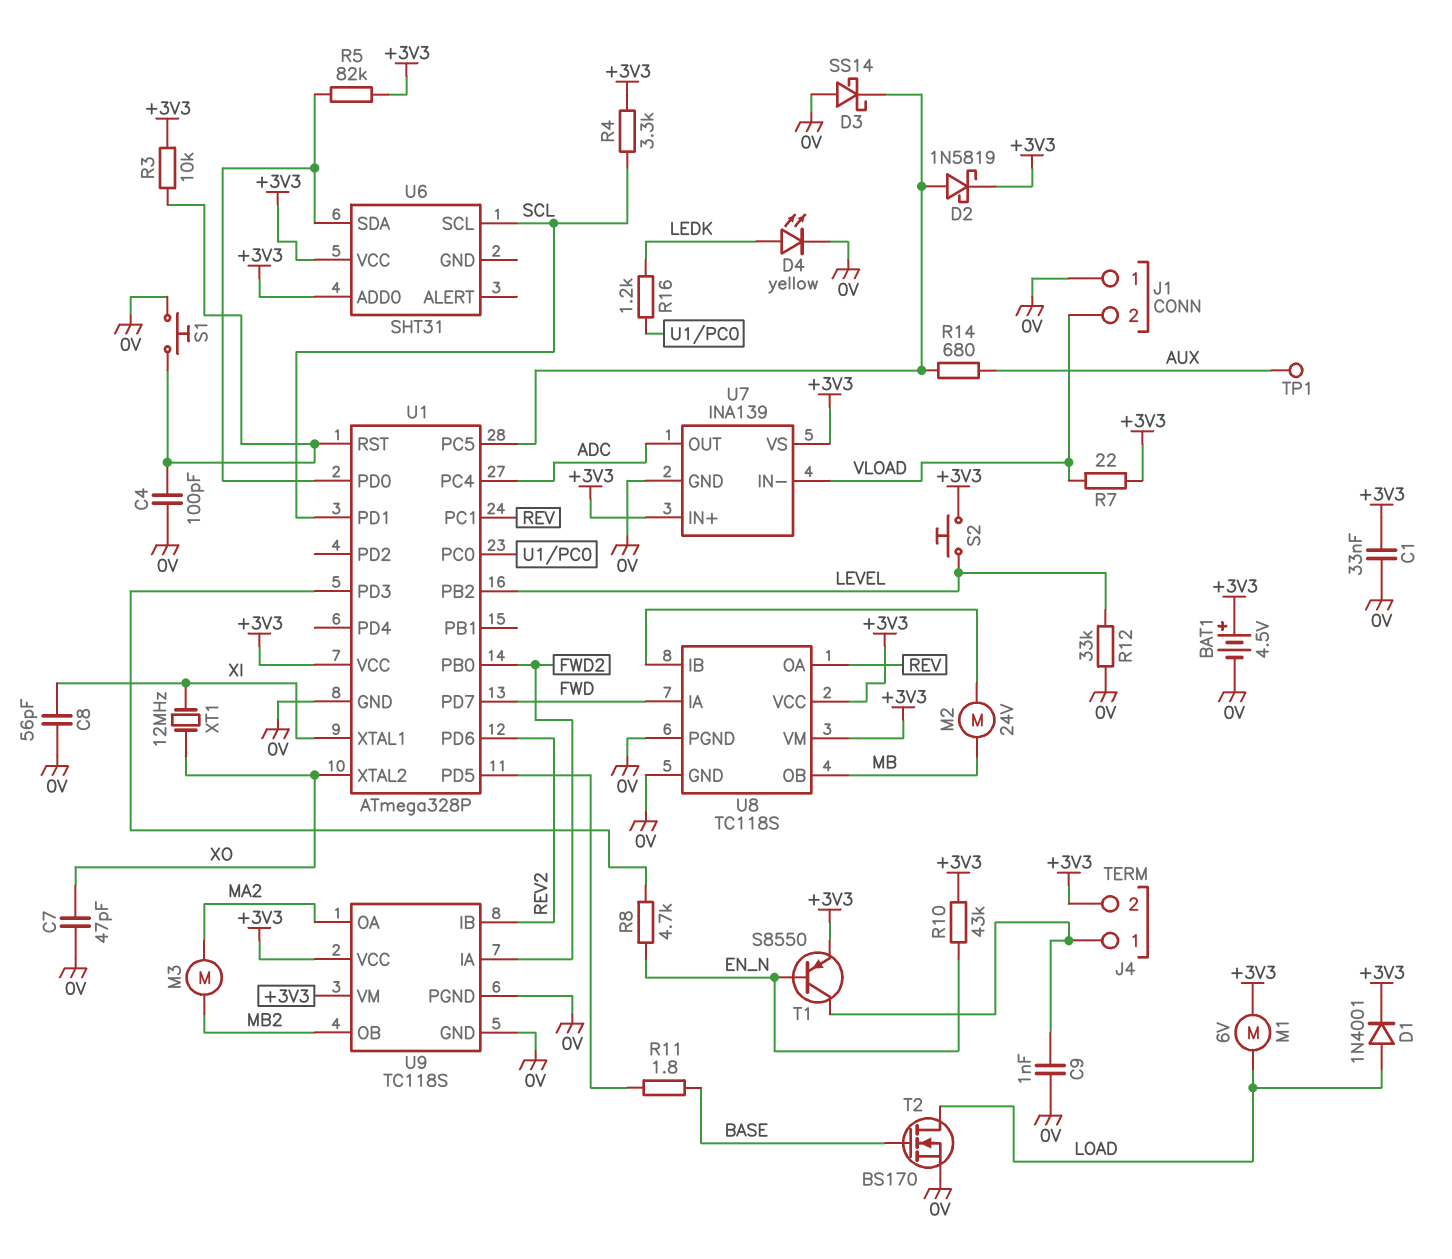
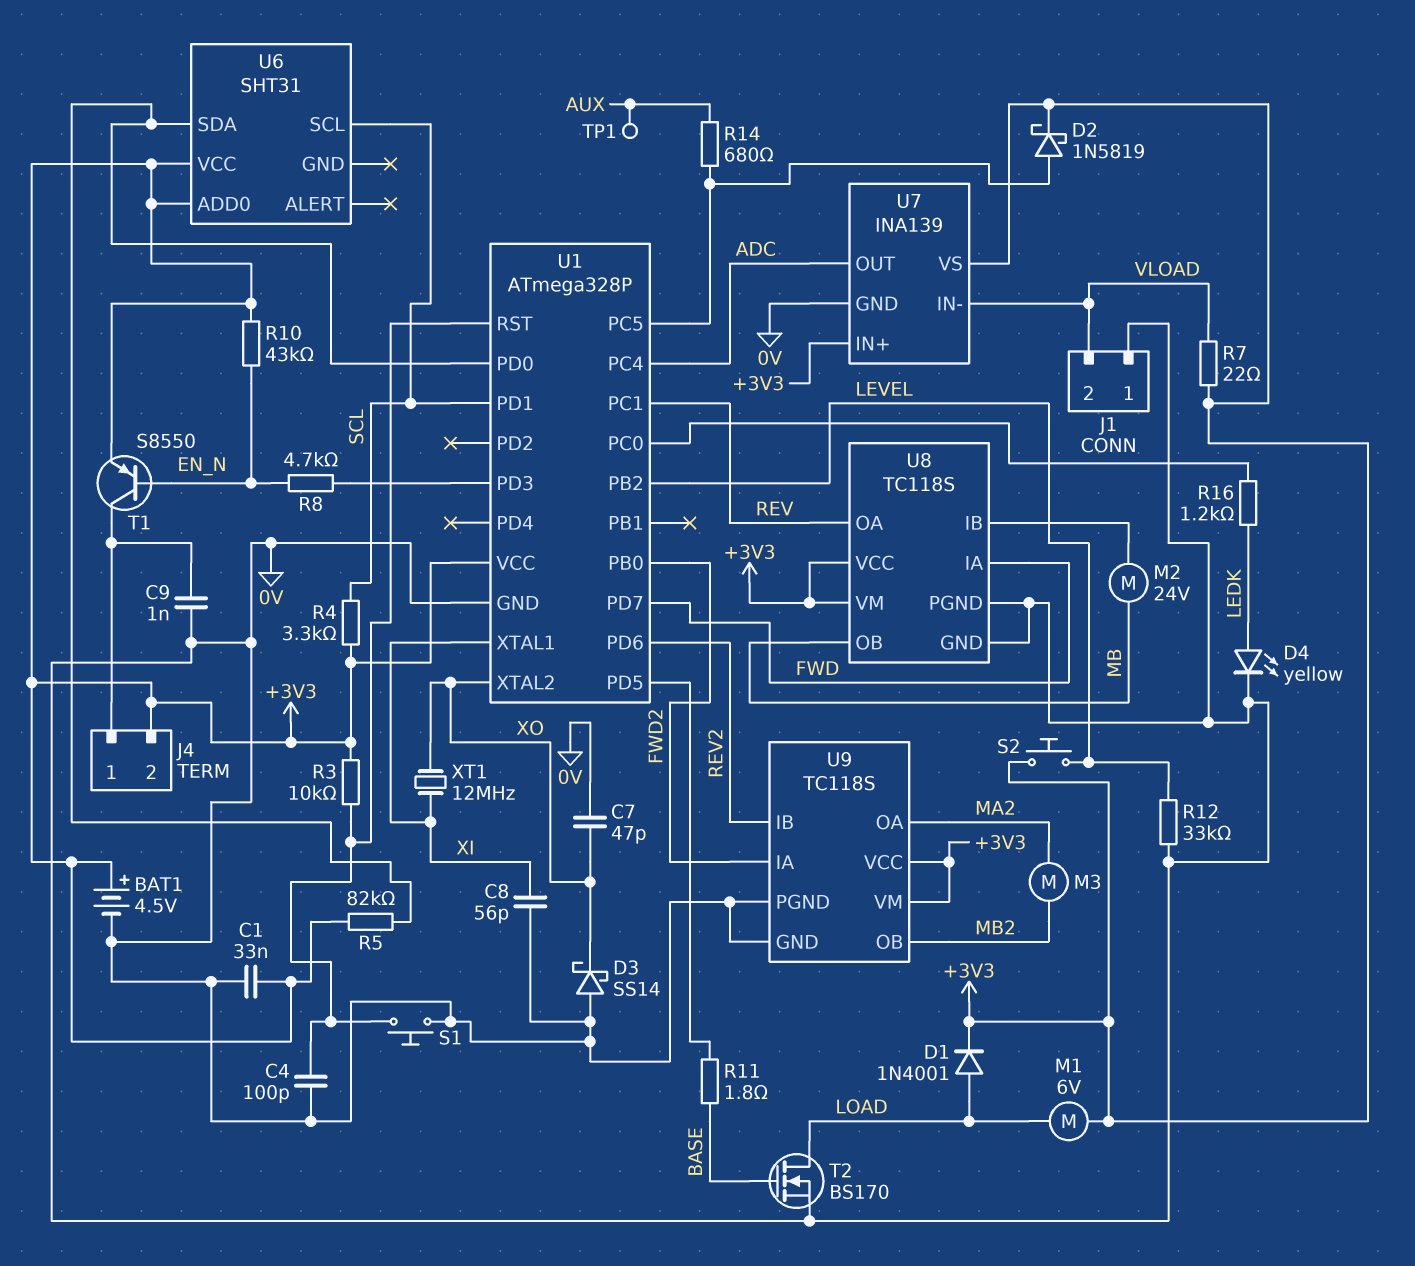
D3: schottky SS14 (A 0V, K U1/PC5) -> schottky SS14 (A 0V, K XO)

